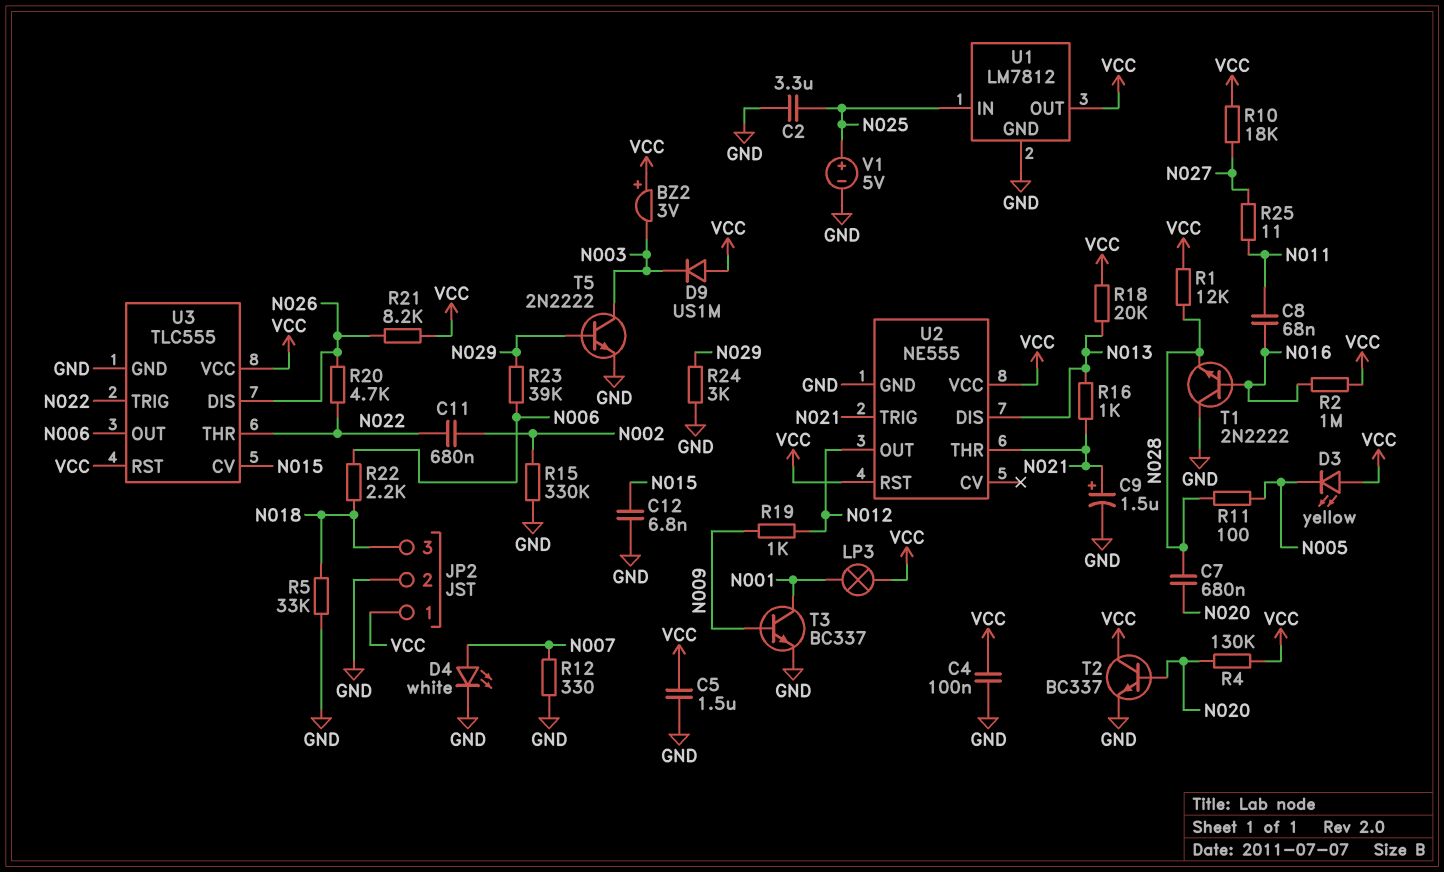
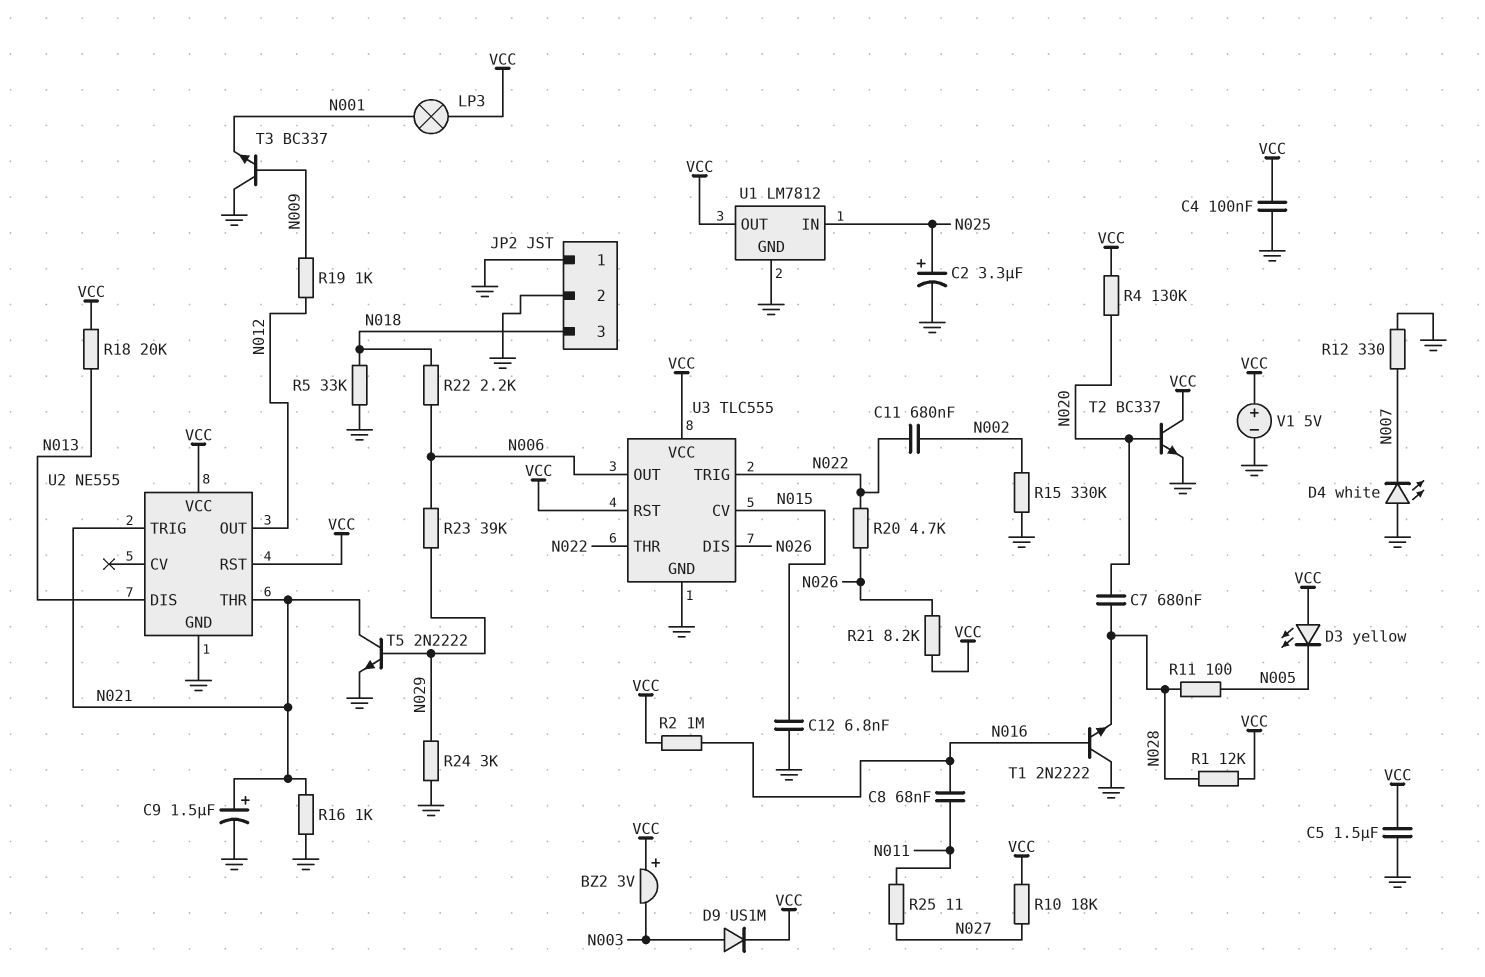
C2: 3.3uF (GND, N025) -> 3.3uF (plus N025, minus GND)
D4: LED white (A N007, K GND) -> LED white (A GND, K N007)
D9: diode US1M (A VCC, K N003) -> diode US1M (A N003, K VCC)
JP2 pin 1: VCC -> GND
R16: 1k (N013, N021) -> 1k (GND, N021)
T3: NPN BC337 (B N009, C N001, E GND) -> NPN BC337 (B N009, C GND, E N001)
T5: NPN 2N2222 (B N029, C N003, E GND) -> NPN 2N2222 (B N029, C N021, E GND)
V1: 5V (plus N025, minus GND) -> 5V (plus VCC, minus GND)

